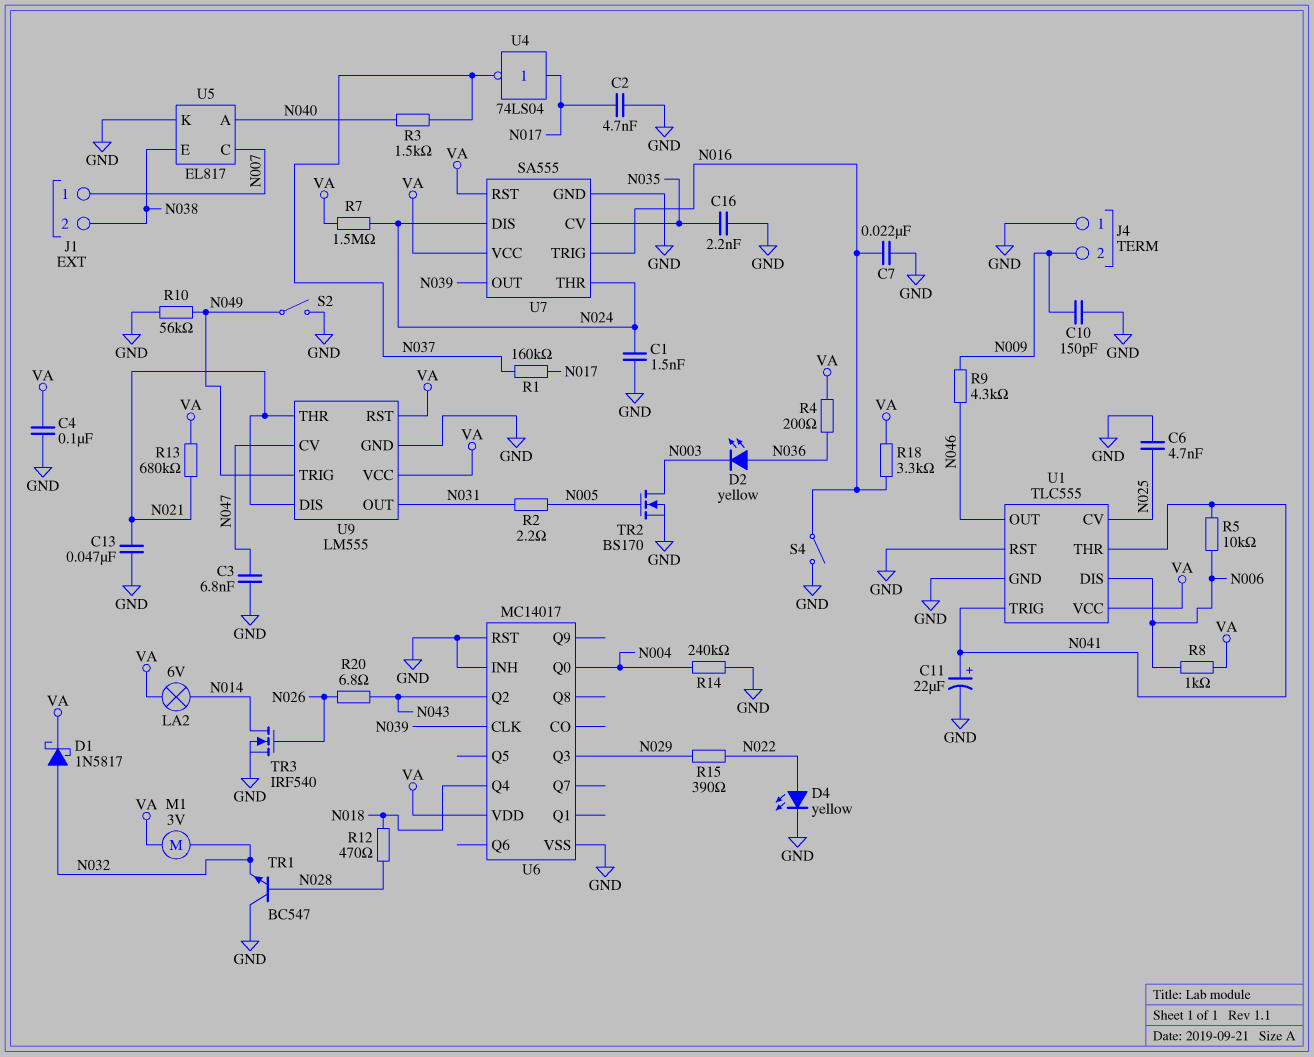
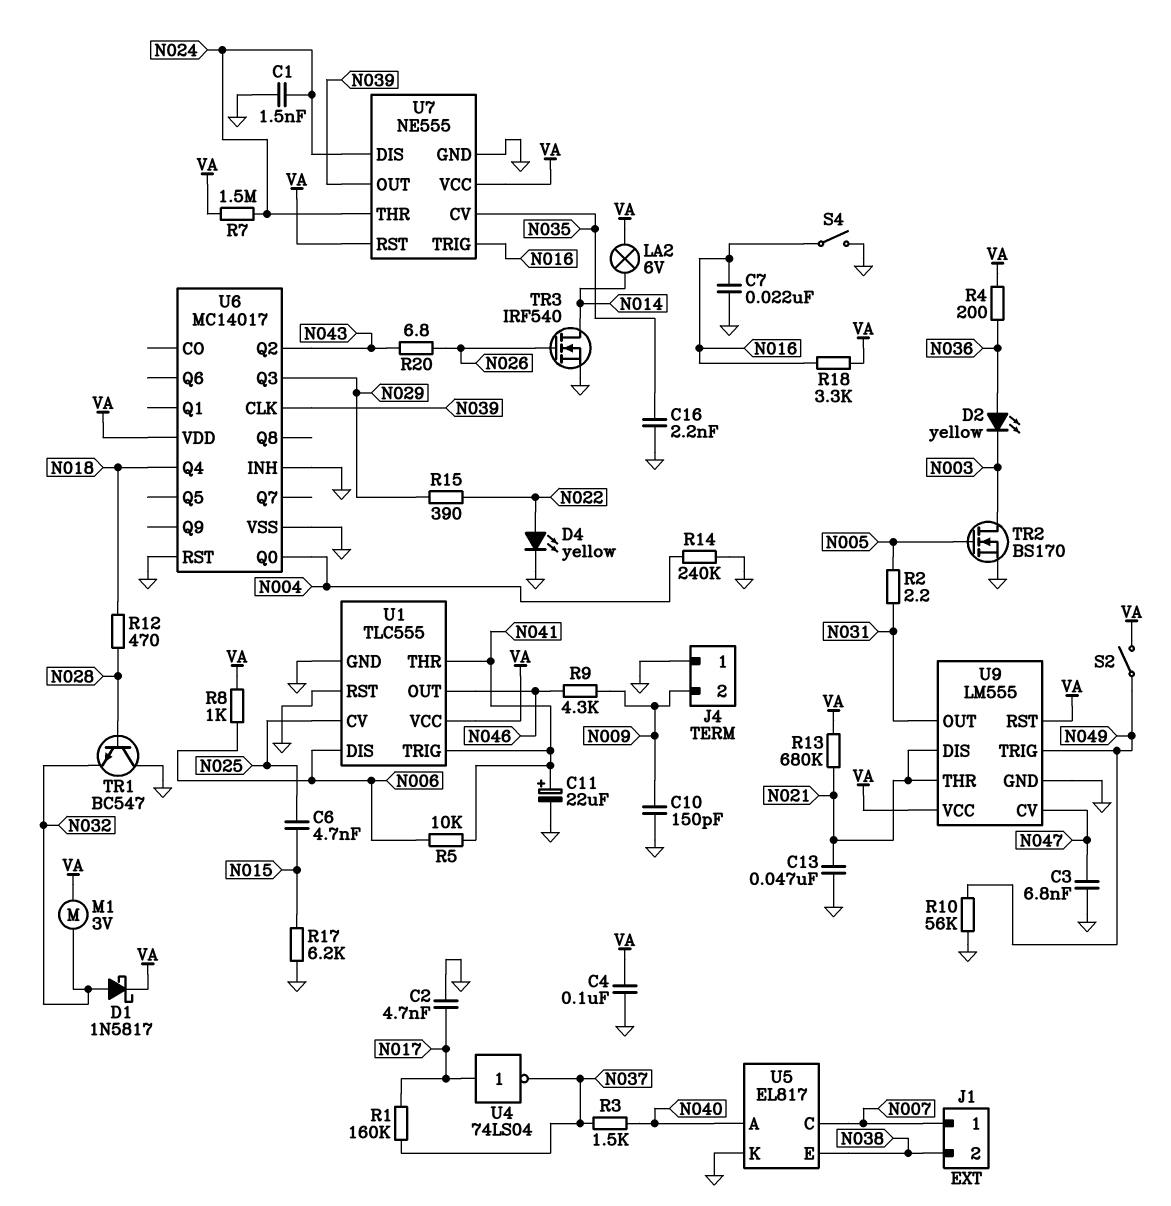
C6: 4.7nF (GND, N025) -> 4.7nF (N015, N025)
R17: none -> 6.2k (GND, N015)
S2: switch (GND, N049) -> switch (N049, VA)
U7: SA555 -> NE555

